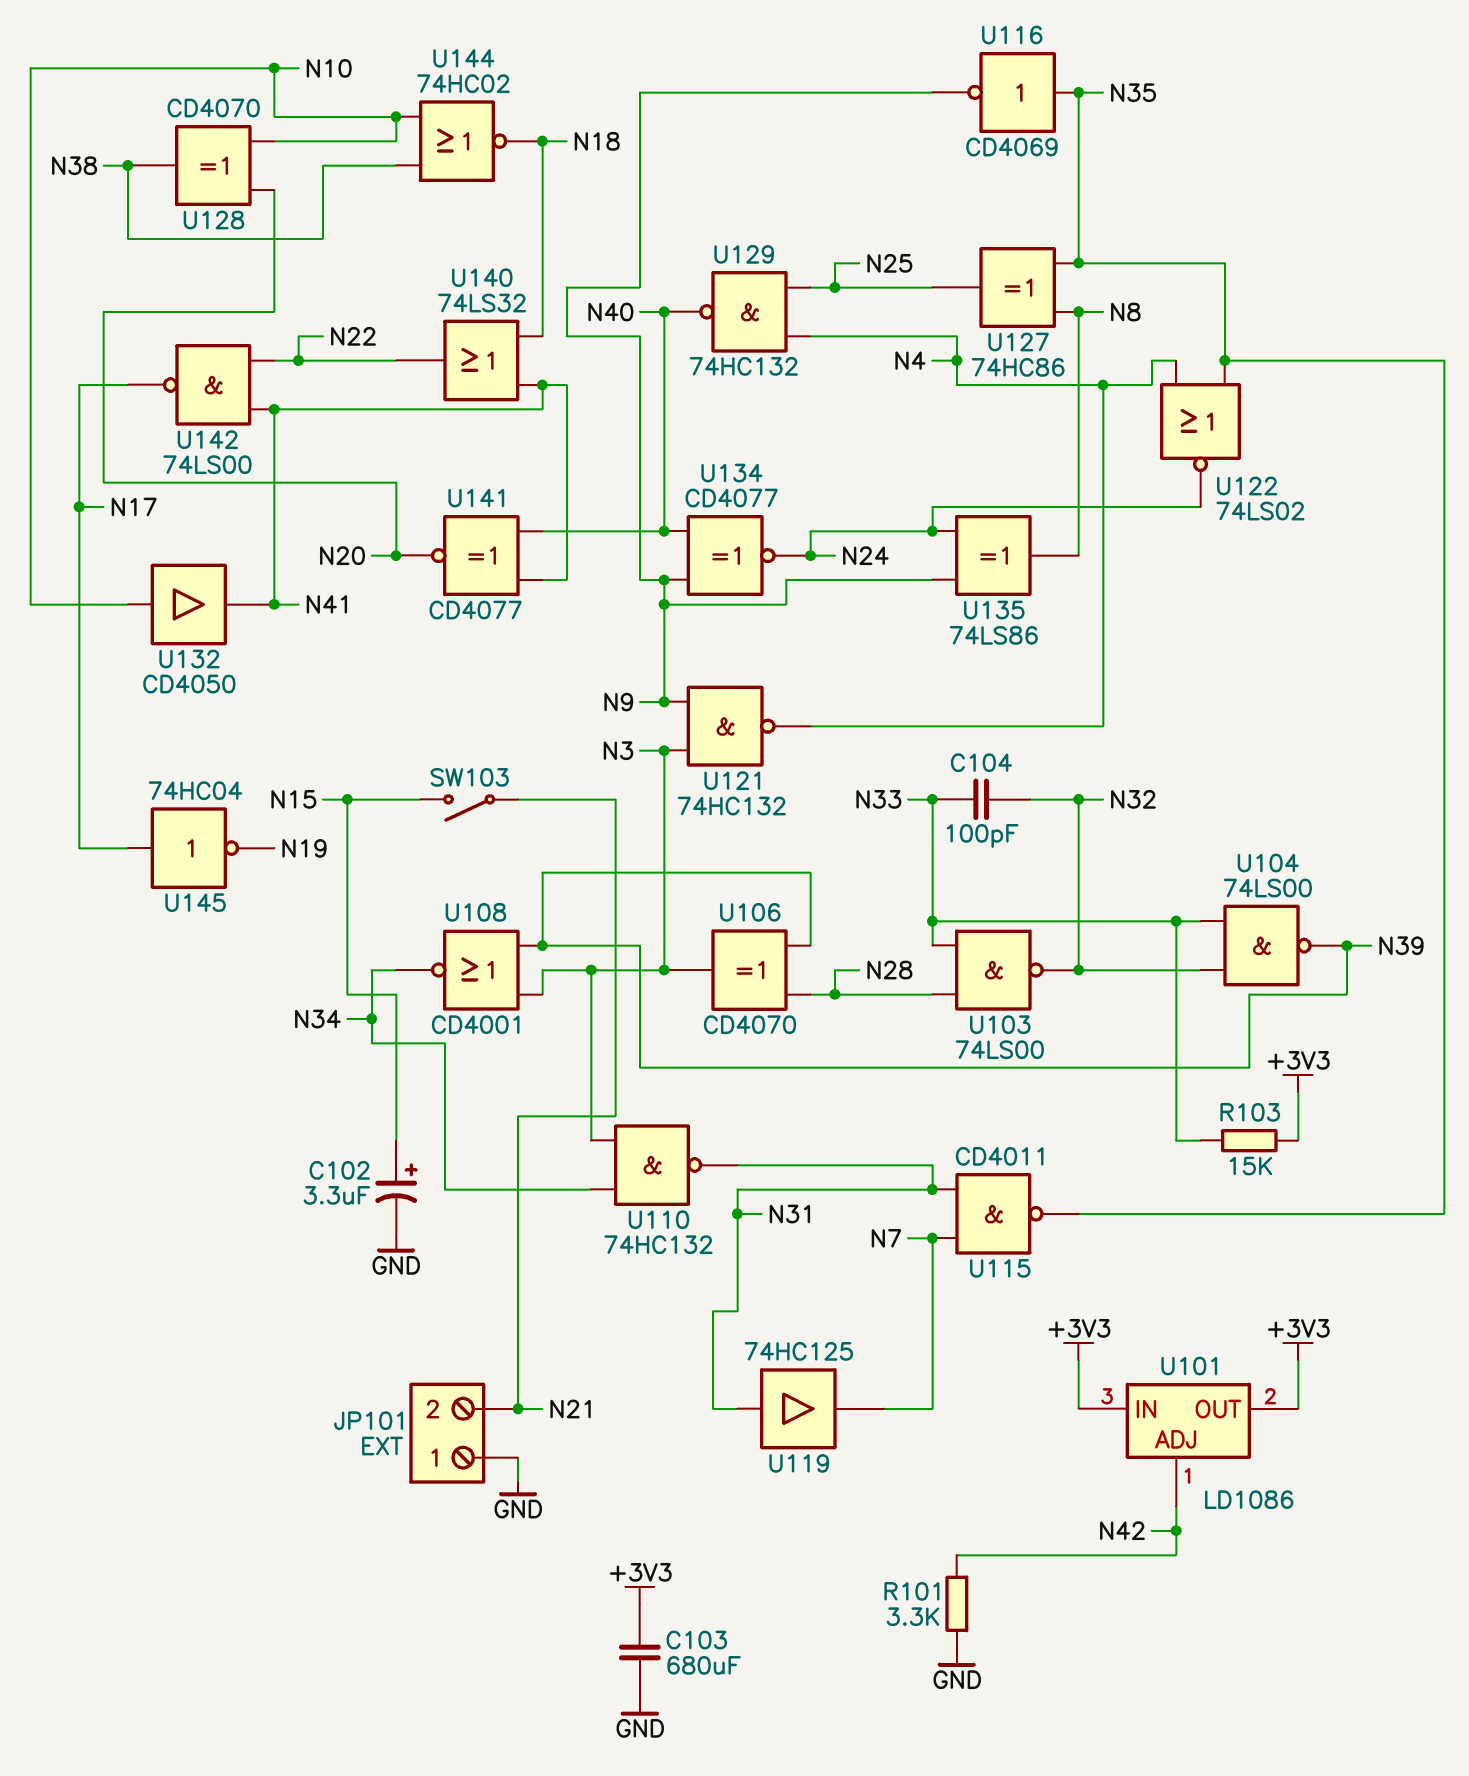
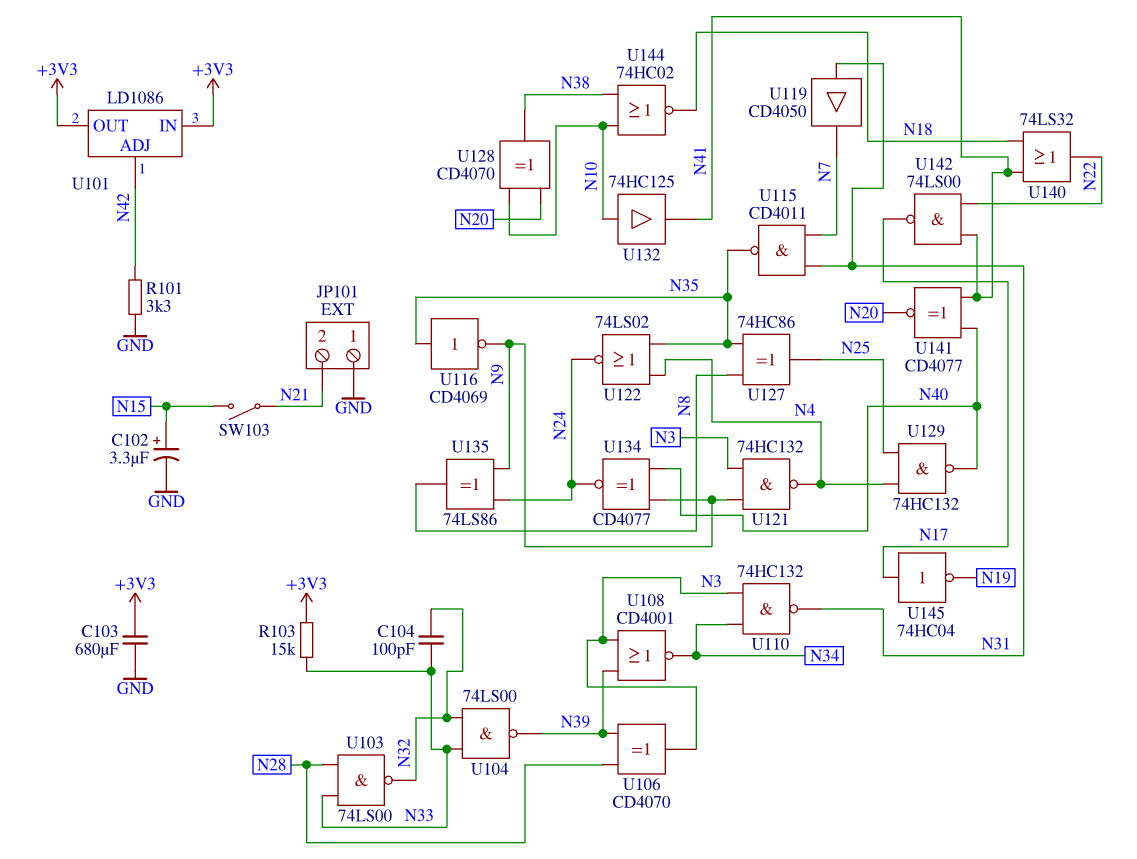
U119: buffer 74HC125 (in N31, out N7) -> buffer CD4050 (in N31, out N7)
U132: buffer CD4050 (in N10, out N41) -> buffer 74HC125 (in N10, out N41)

